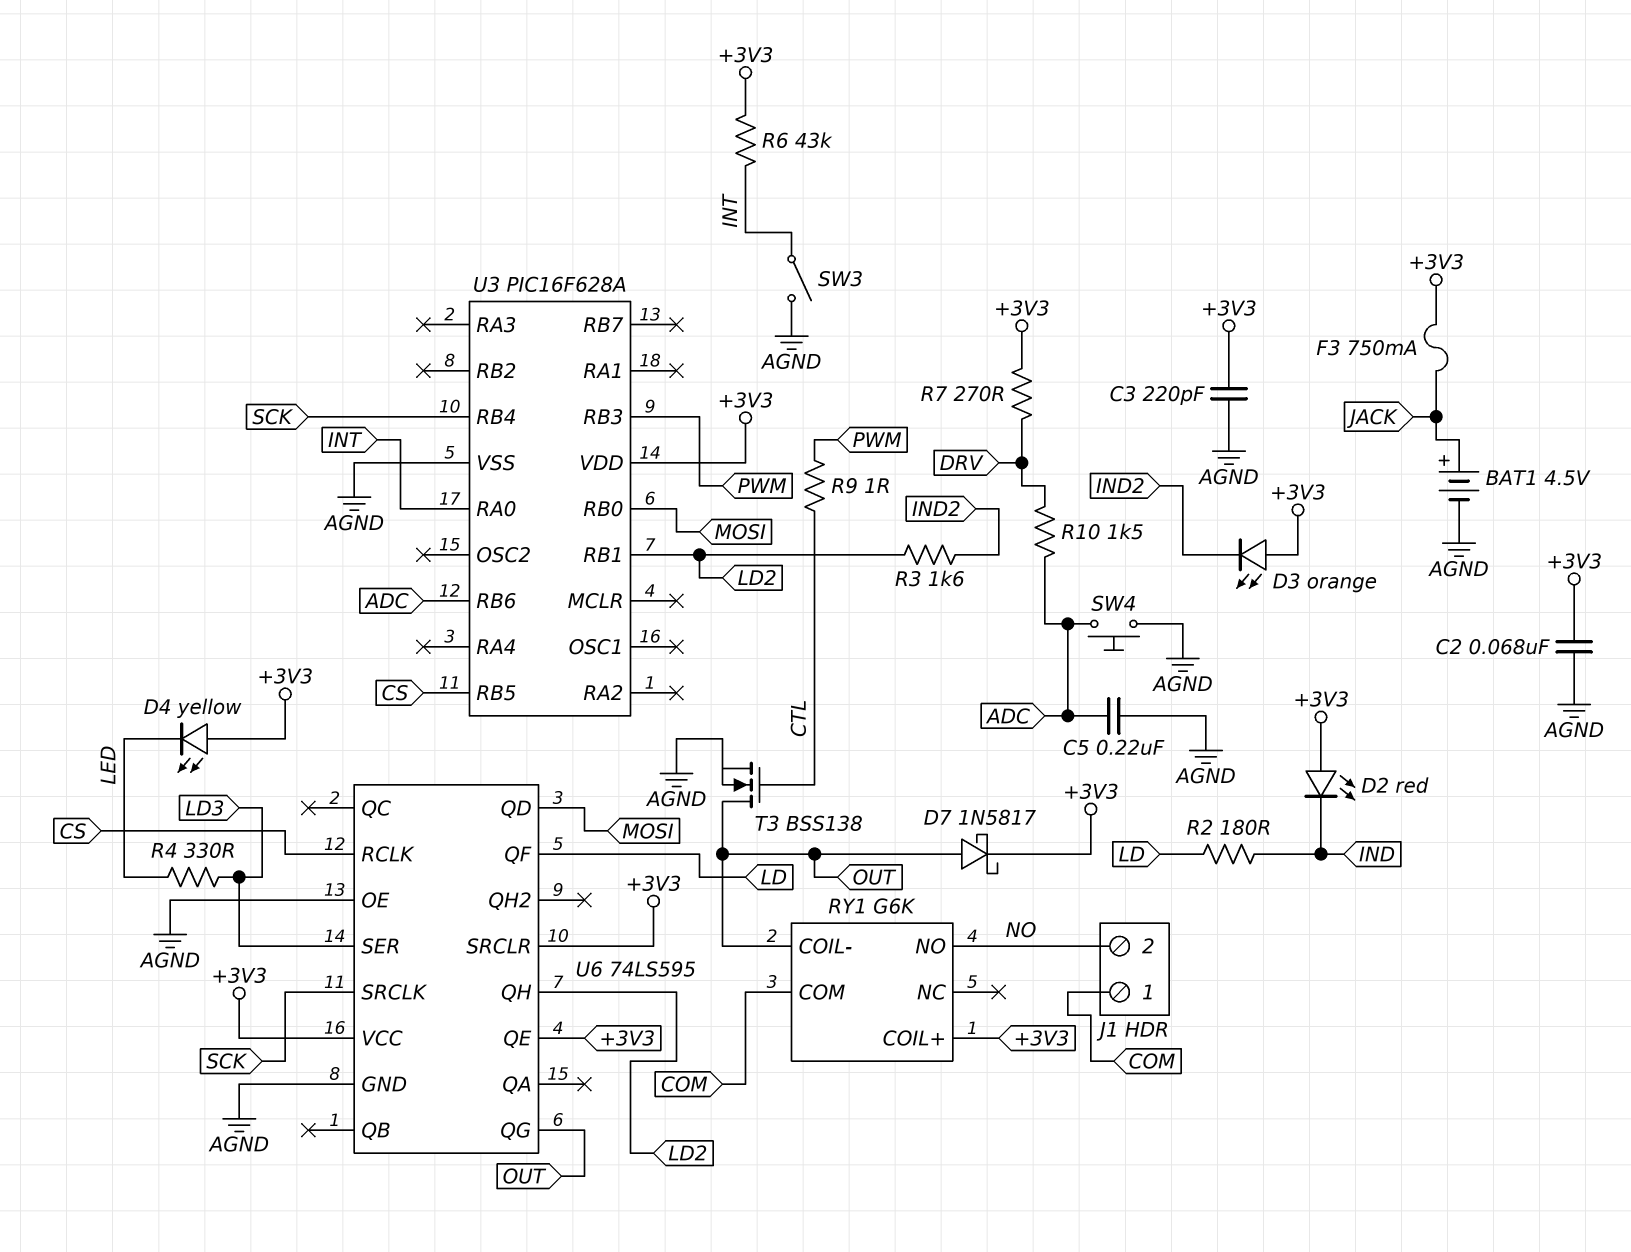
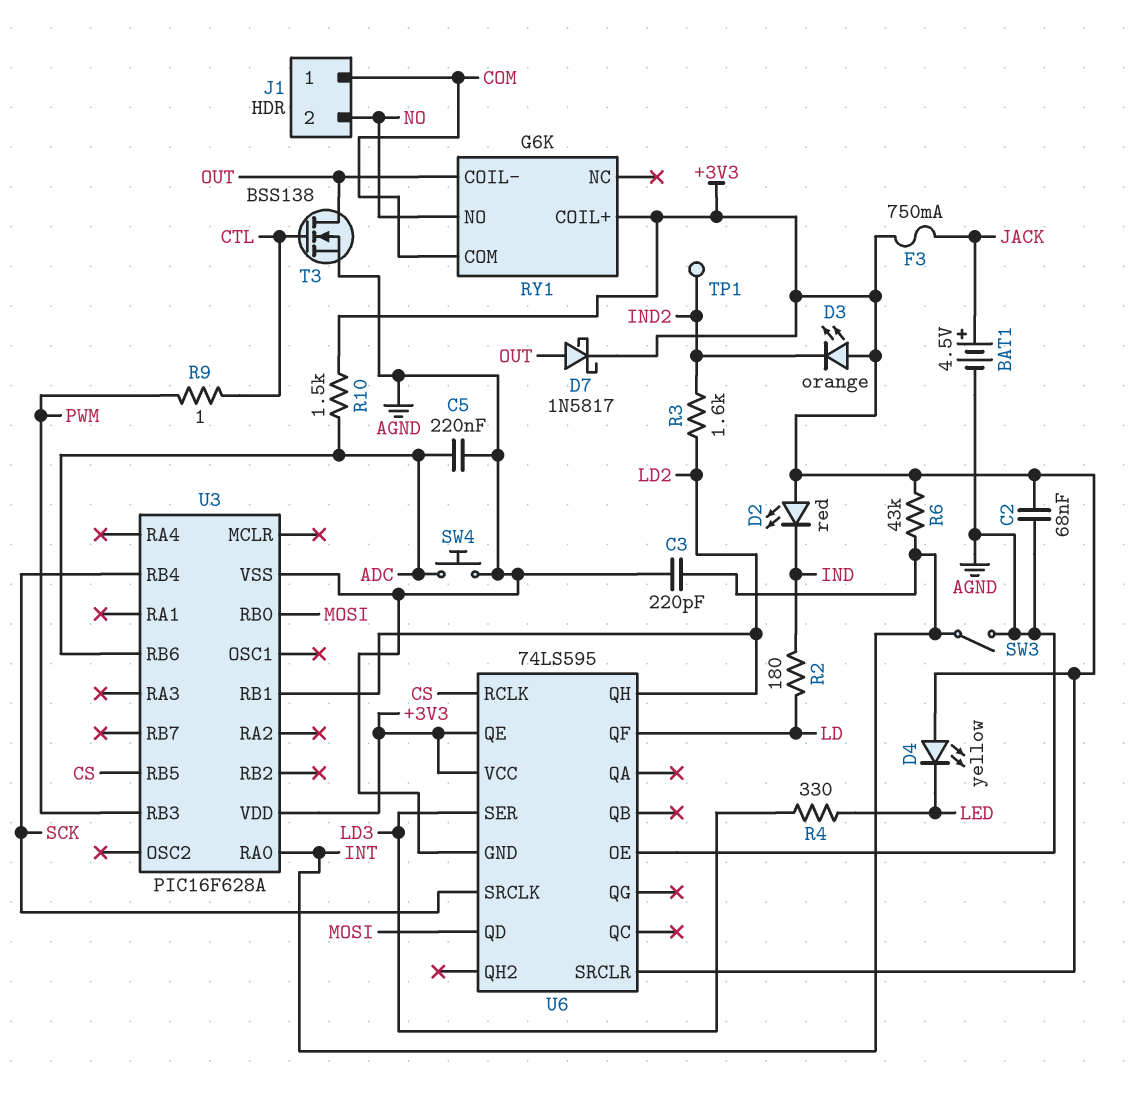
C3: 220pF (+3V3, AGND) -> 220pF (AGND, INT)
R7: 270 (+3V3, DRV) -> none
R10: 1.5k (ADC, DRV) -> 1.5k (+3V3, ADC)
TP1: none -> test point (IND2)
U6 pin QG: OUT -> none

